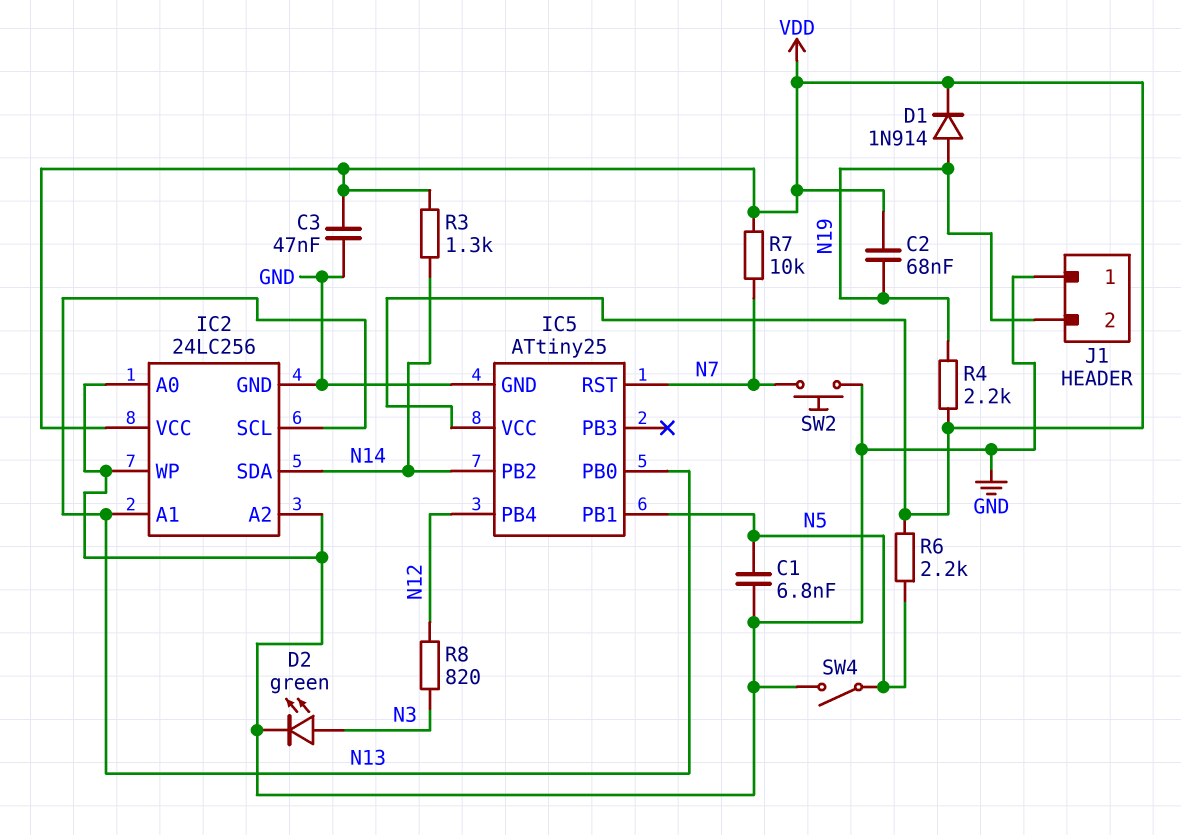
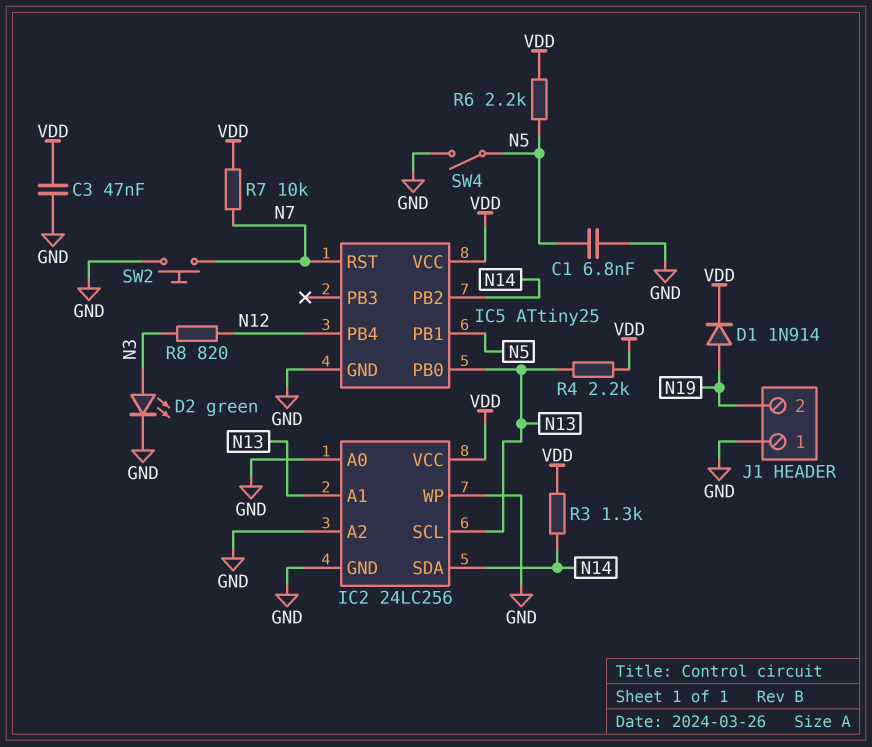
C2: 68nF (N19, VDD) -> none
R4: 2.2k (N19, VDD) -> 2.2k (N13, VDD)

